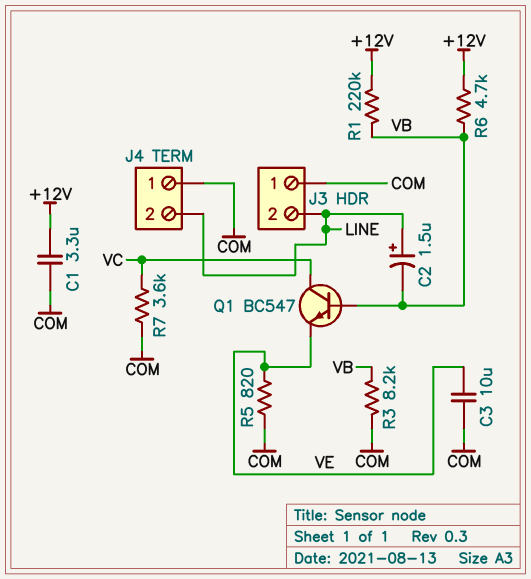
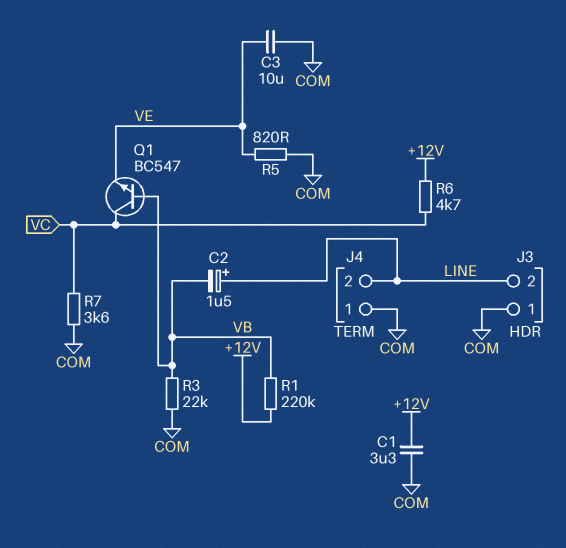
R3: 8.2k (COM, VB) -> 22k (COM, VB)
R6: 4.7k (+12V, VB) -> 4.7k (+12V, VC)

